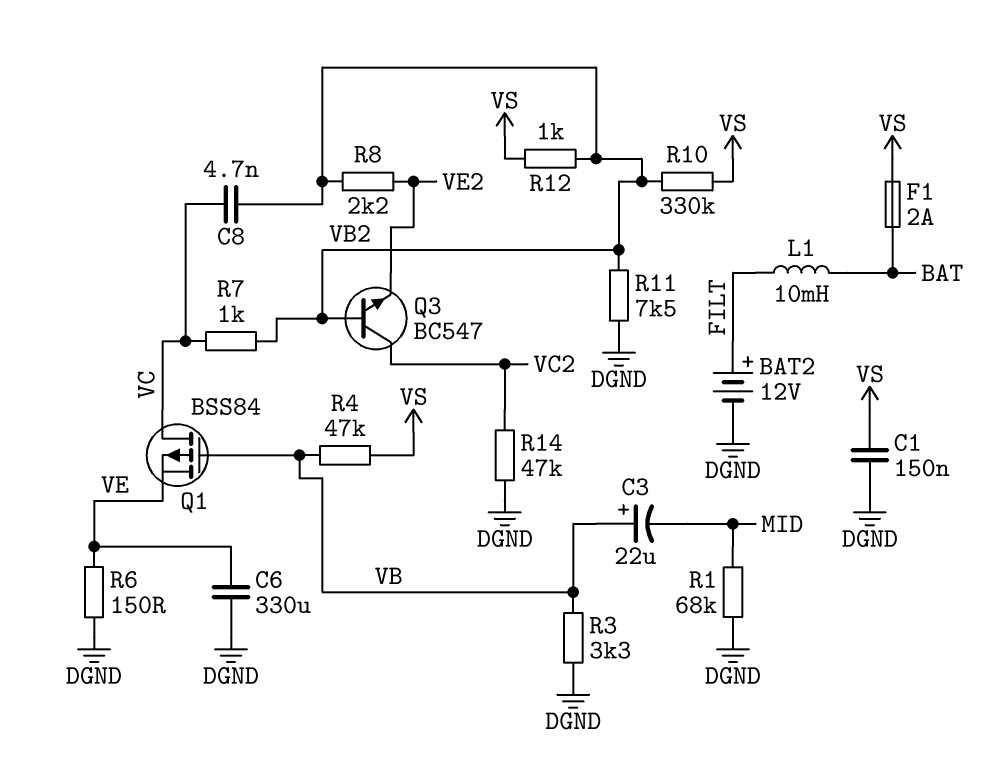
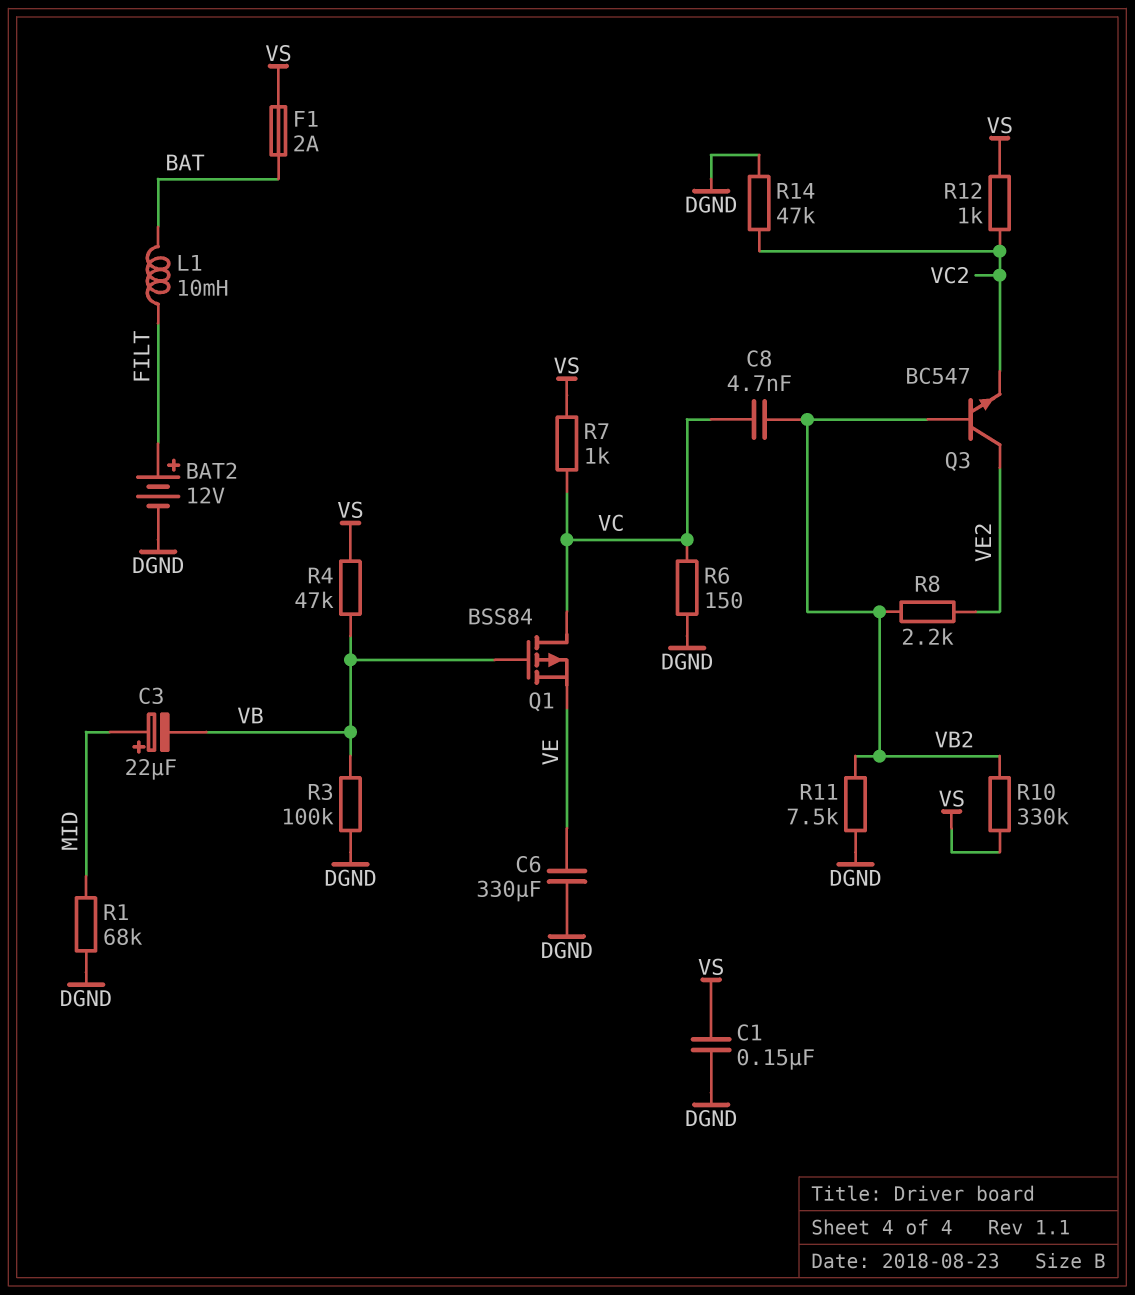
C3: 22uF (plus VB, minus MID) -> 22uF (plus MID, minus VB)
Q3: NPN BC547 (B VB2, C VC2, E VE2) -> NPN BC547 (B VB2, C VE2, E VC2)
R3: 3.3k (DGND, VB) -> 100k (DGND, VB)
R6: 150 (DGND, VE) -> 150 (DGND, VC)
R7: 1k (VB2, VC) -> 1k (VC, VS)
R12: 1k (VB2, VS) -> 1k (VC2, VS)

